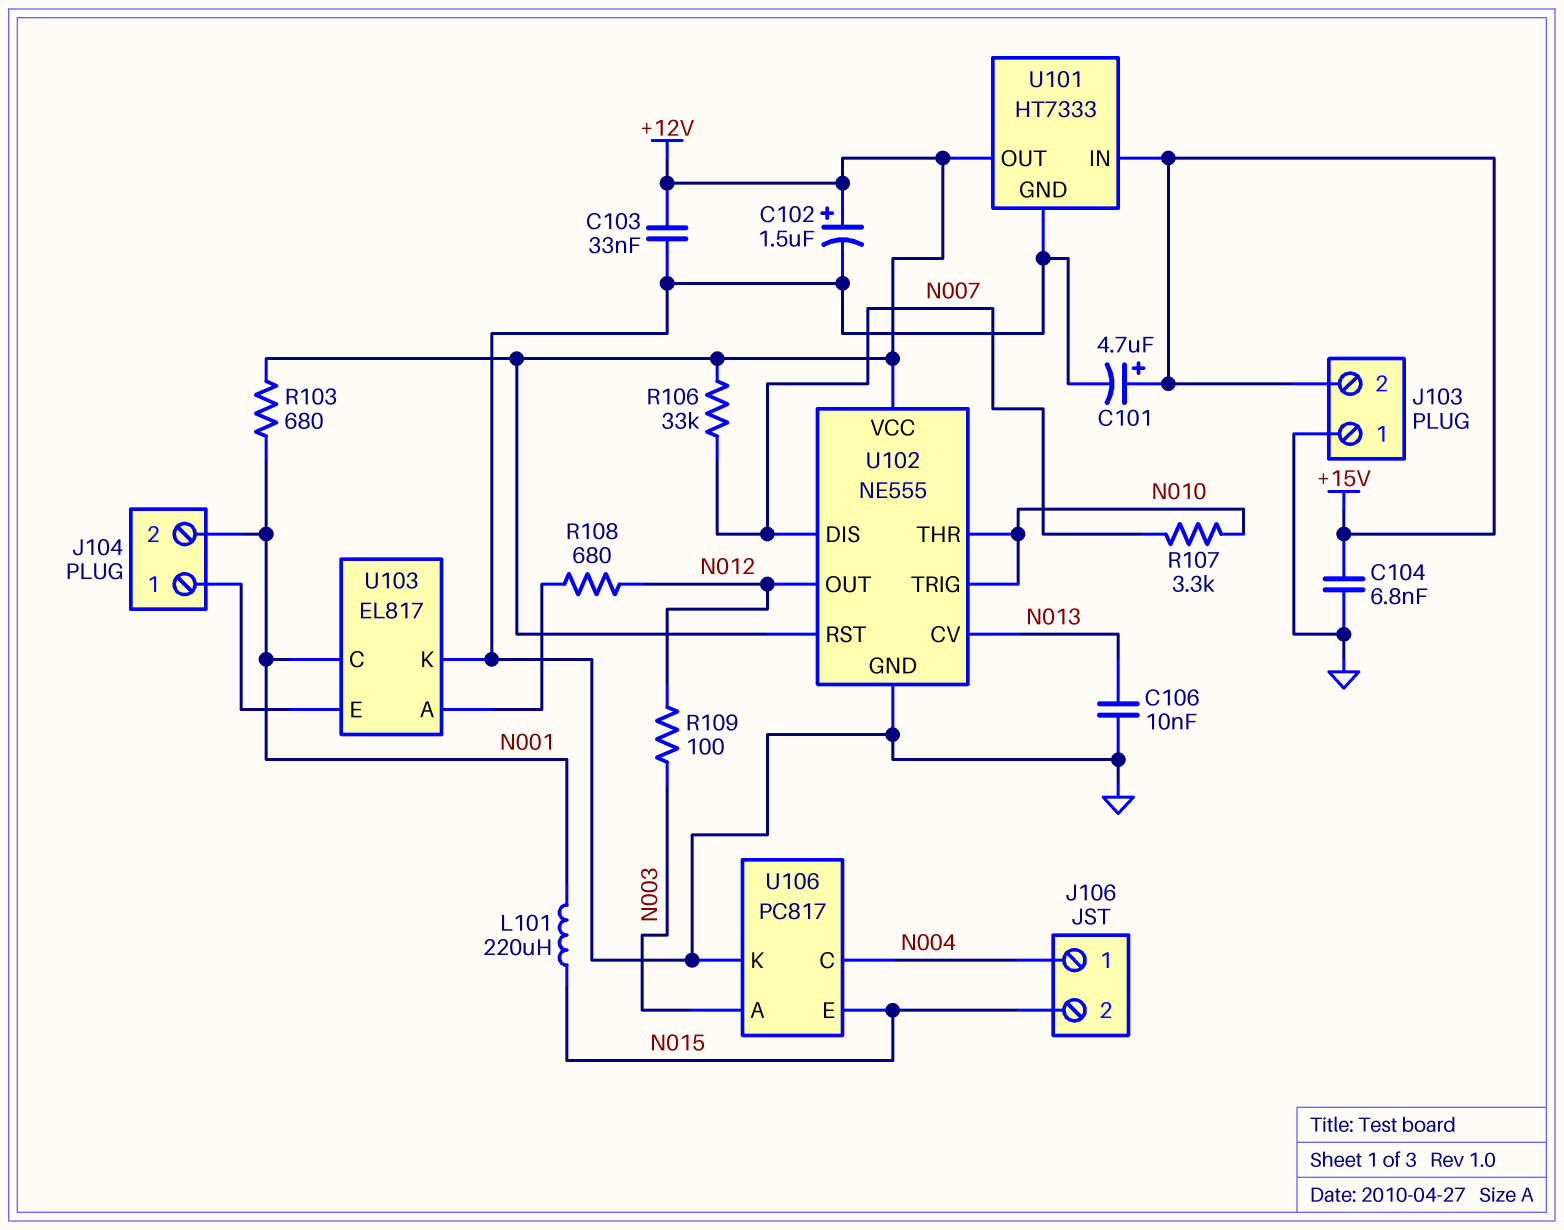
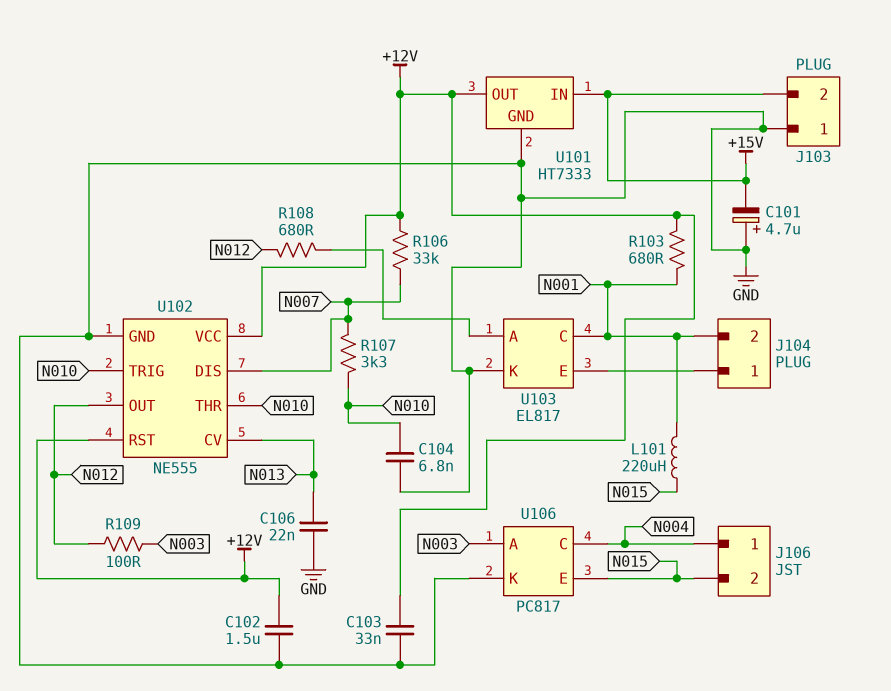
C101: 4.7uF (plus +15V, minus GND) -> 4.7uF (plus GND, minus +15V)
C102: 1.5uF (plus +12V, minus GND) -> 1.5uF (+12V, GND)
C104: 6.8nF (+15V, GND) -> 6.8nF (GND, N010)
C106: 10nF (GND, N013) -> 22nF (GND, N013)

